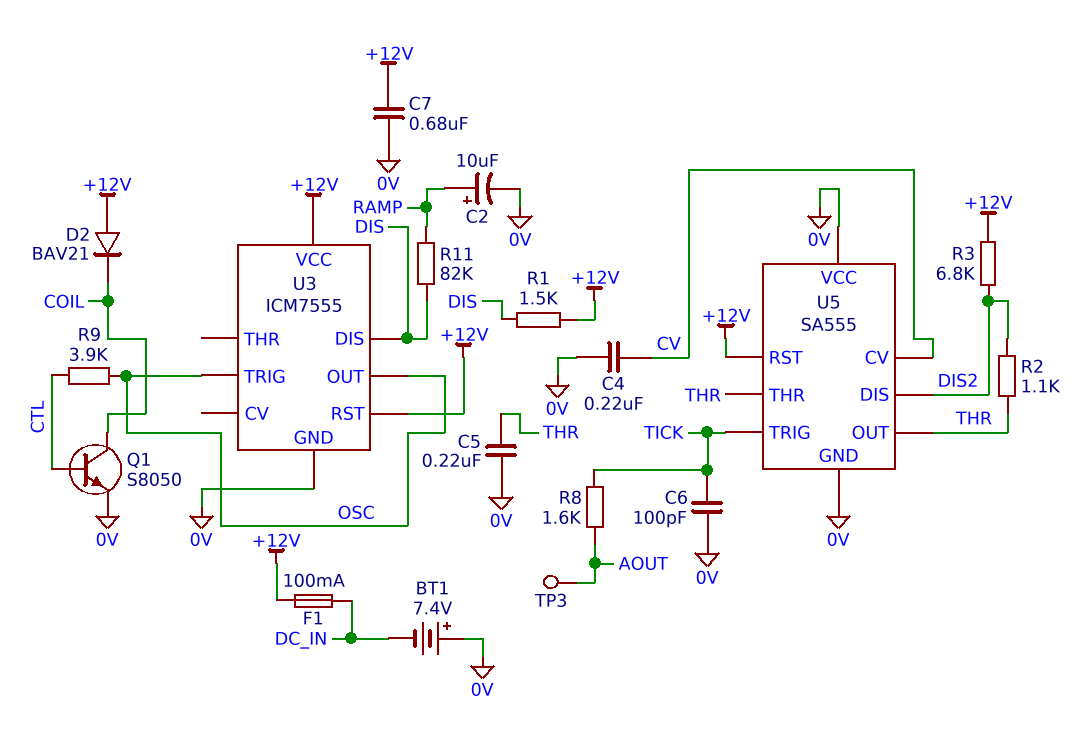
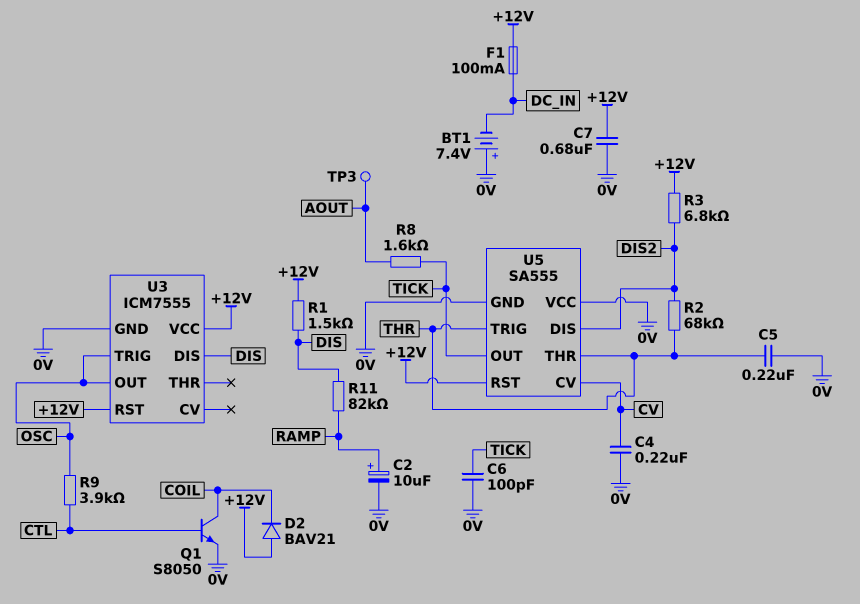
R2: 1.1k (DIS2, THR) -> 68k (DIS2, THR)
U5 pin OUT: THR -> TICK
U5 pin TRIG: TICK -> THR

